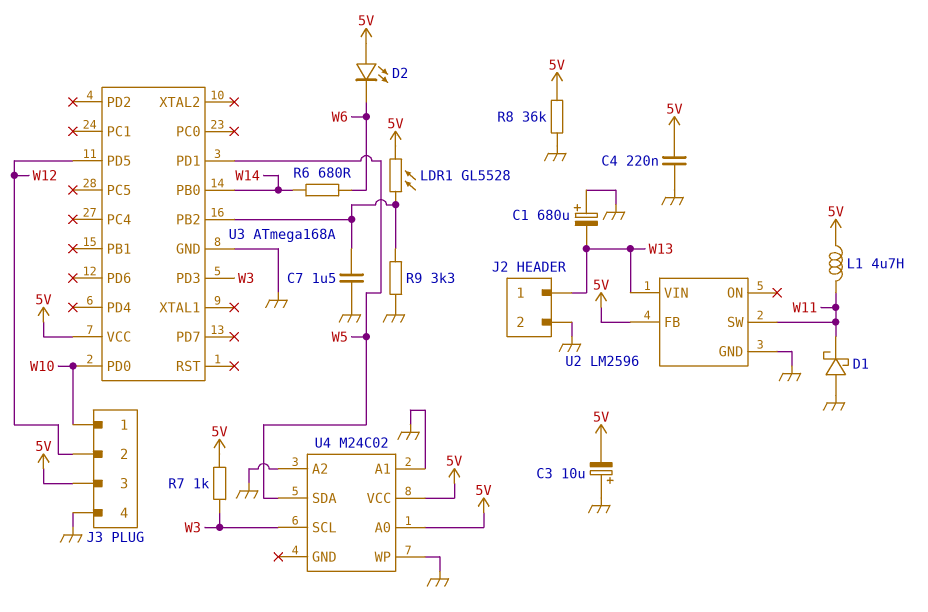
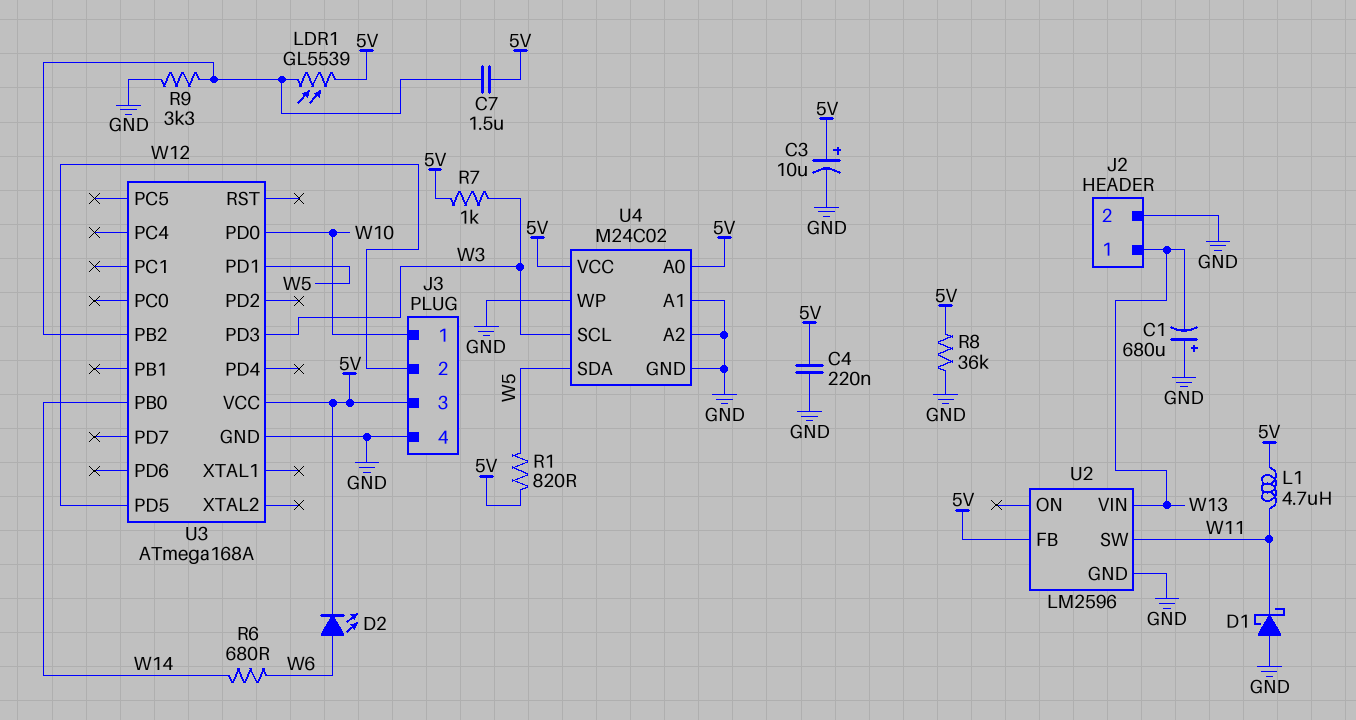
C3: 10uF (plus GND, minus 5V) -> 10uF (plus 5V, minus GND)
C7: 1.5uF (GND, U3/PB2) -> 1.5uF (5V, U3/PB2)
D2: LED (A 5V, K W6) -> LED (A W6, K 5V)
LDR1: GL5528 (5V, U3/PB2) -> GL5539 (5V, U3/PB2)
R1: none -> 820 (5V, W5)
U4 pin GND: none -> GND

